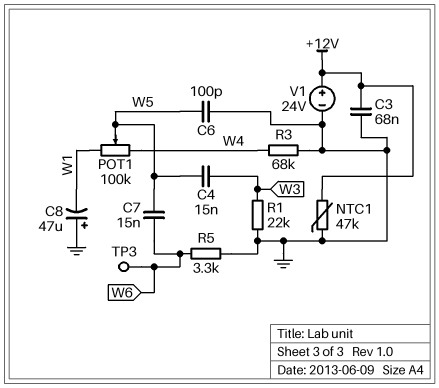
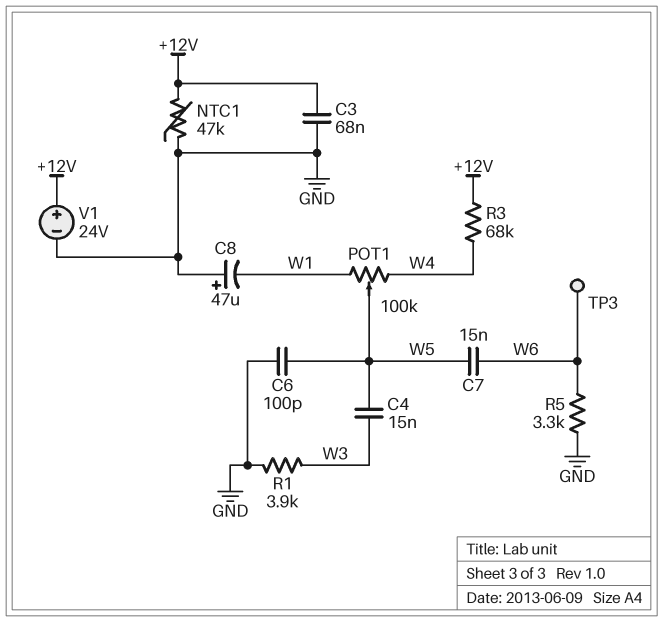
R1: 22k (GND, W3) -> 3.9k (GND, W3)
R3: 68k (GND, W4) -> 68k (+12V, W4)

